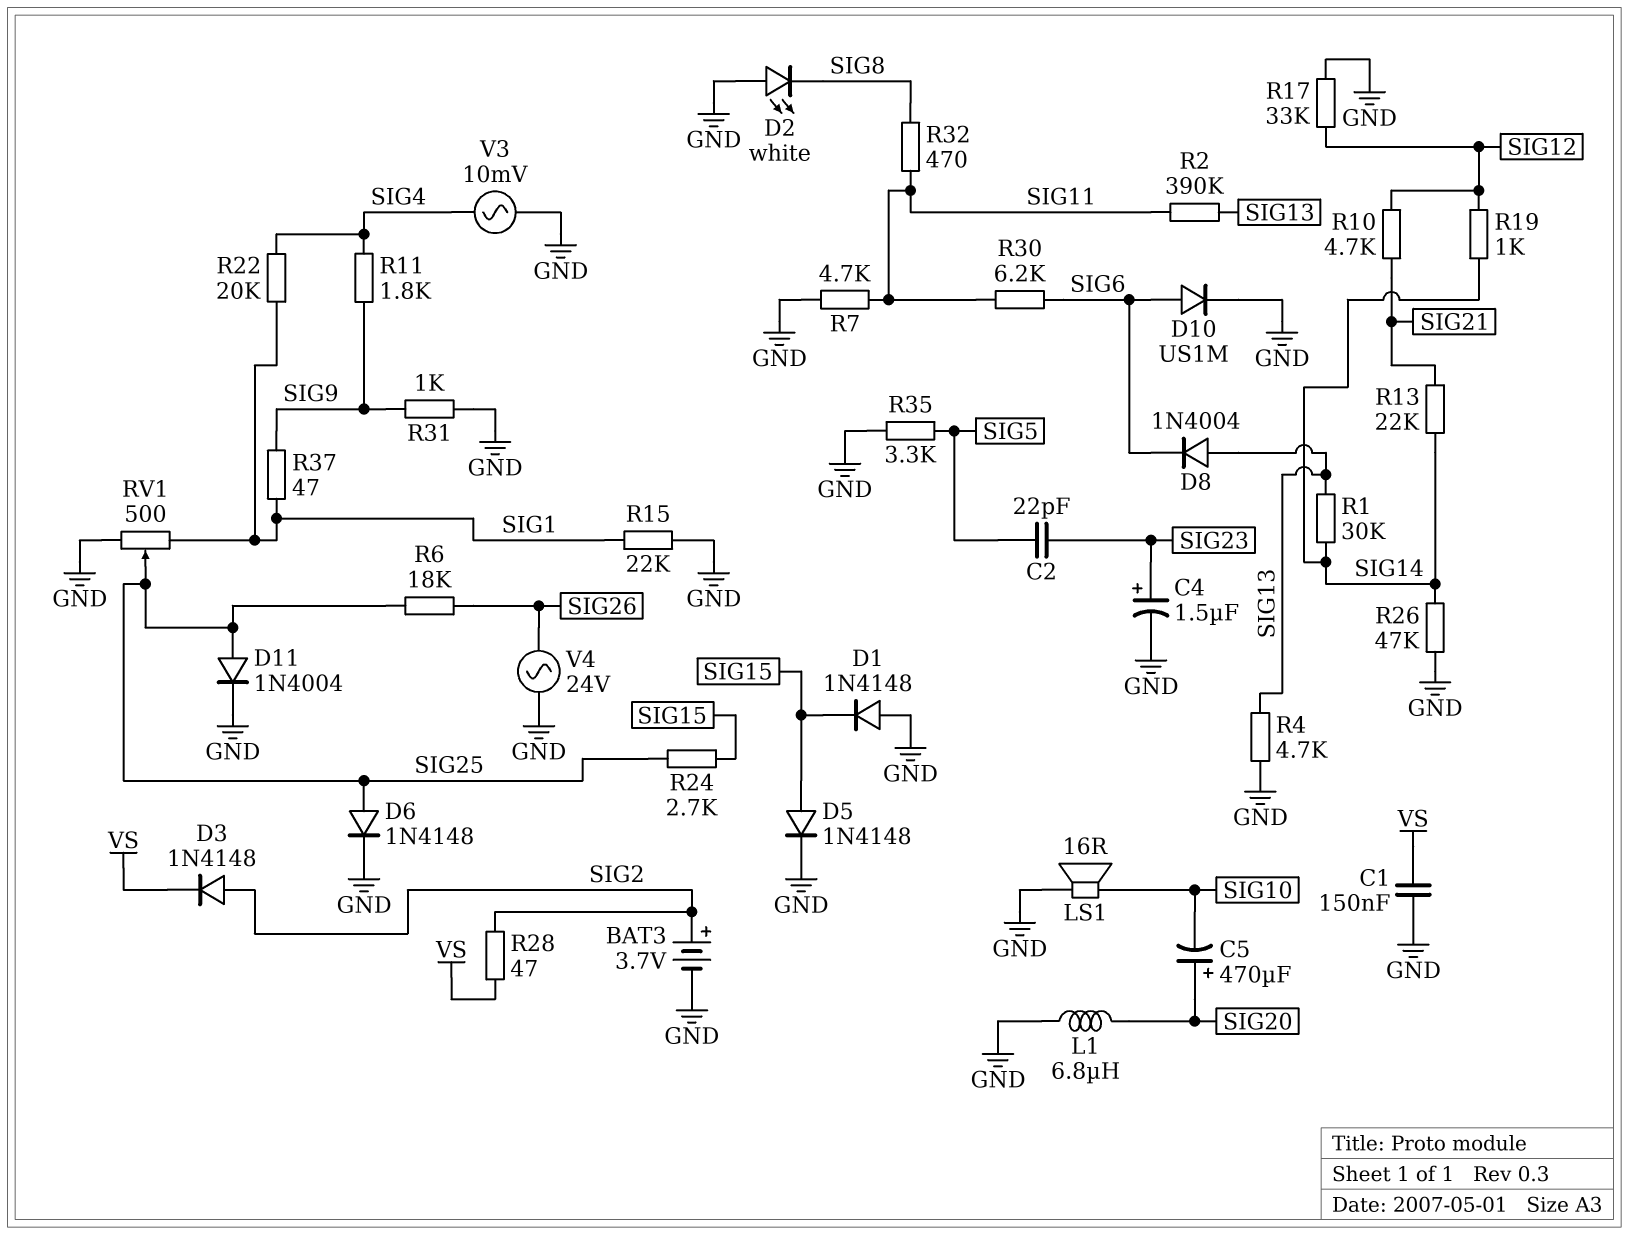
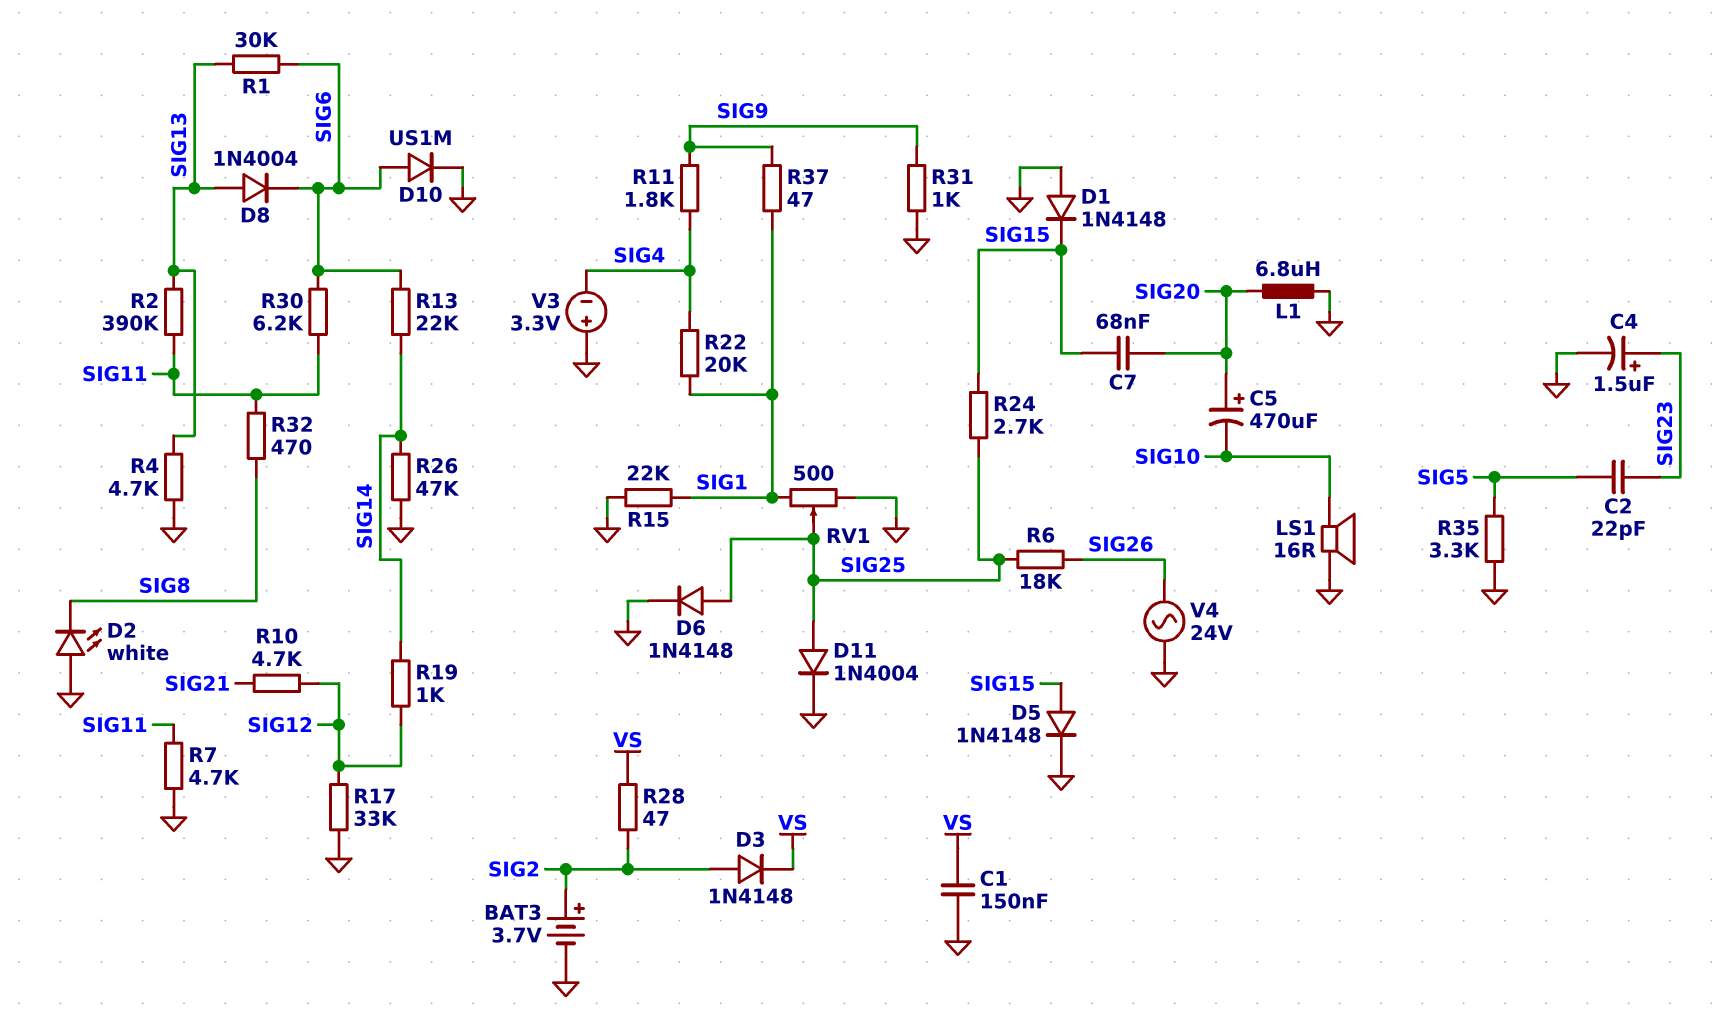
C7: none -> 68nF (SIG15, SIG20)
R1: 30k (SIG13, SIG14) -> 30k (SIG6, SIG13)
R13: 22k (SIG14, SIG21) -> 22k (SIG6, SIG14)
V3: AC 10mV (GND, SIG4) -> 3.3V (plus GND, minus SIG4)

